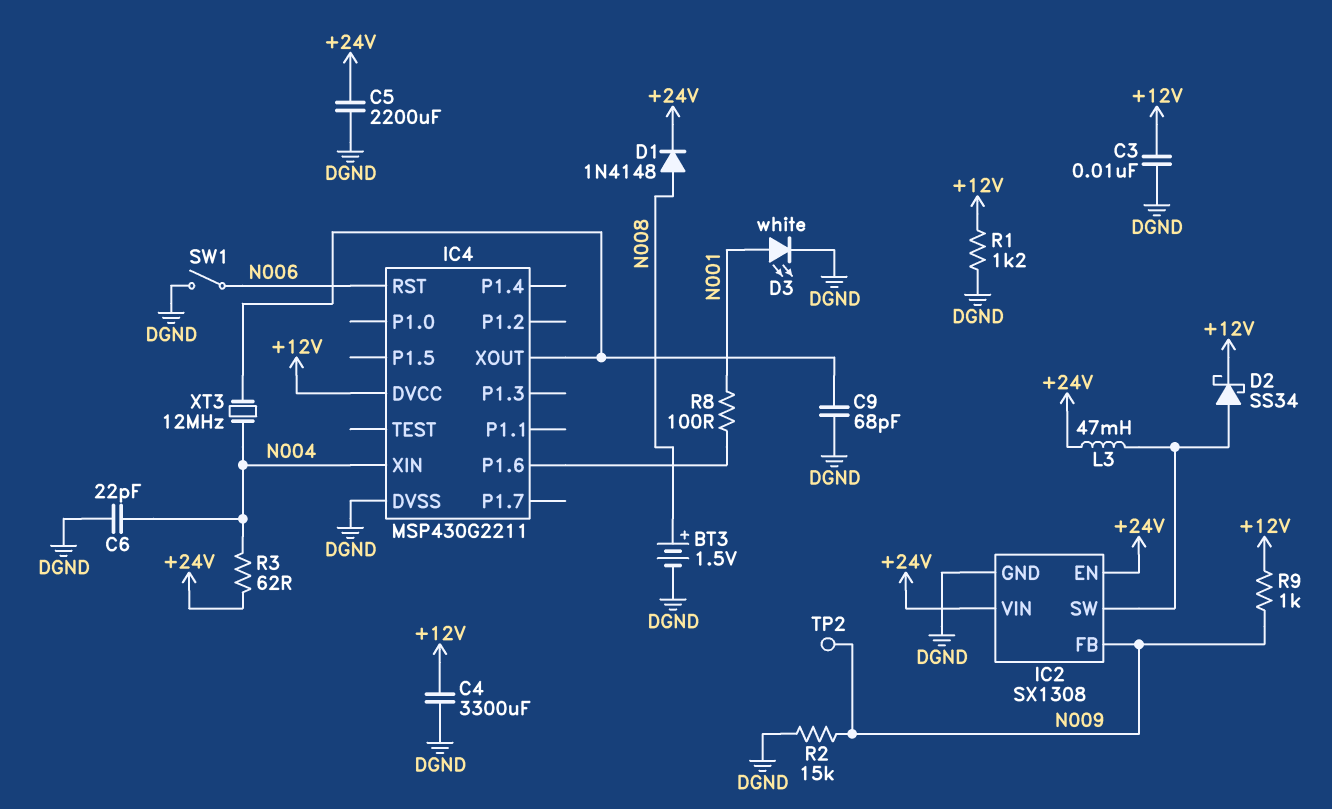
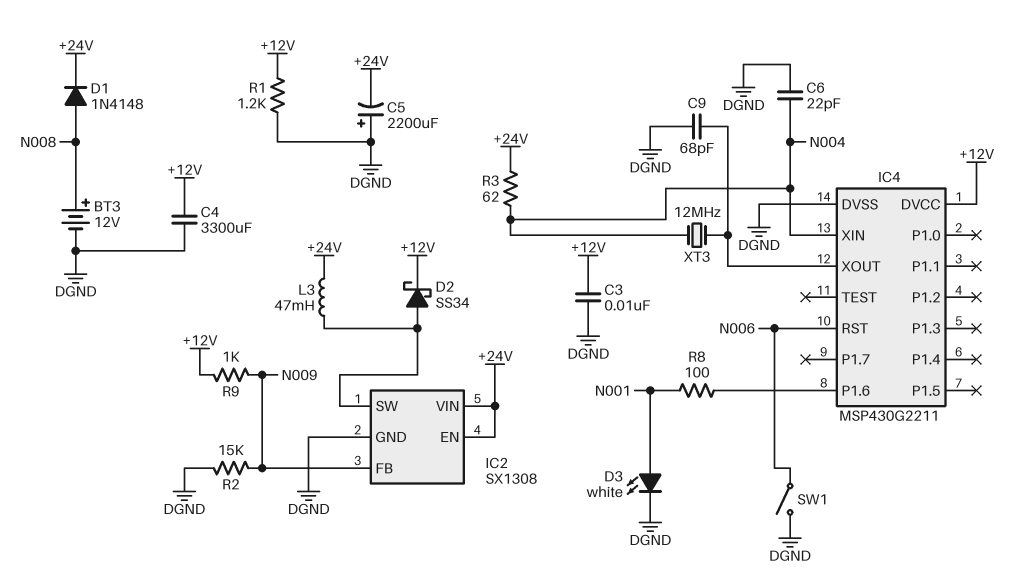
BT3: 1.5V (plus N008, minus DGND) -> 12V (plus N008, minus DGND)
C5: 2200uF (+24V, DGND) -> 2200uF (plus DGND, minus +24V)
TP2: test point (N009) -> none

